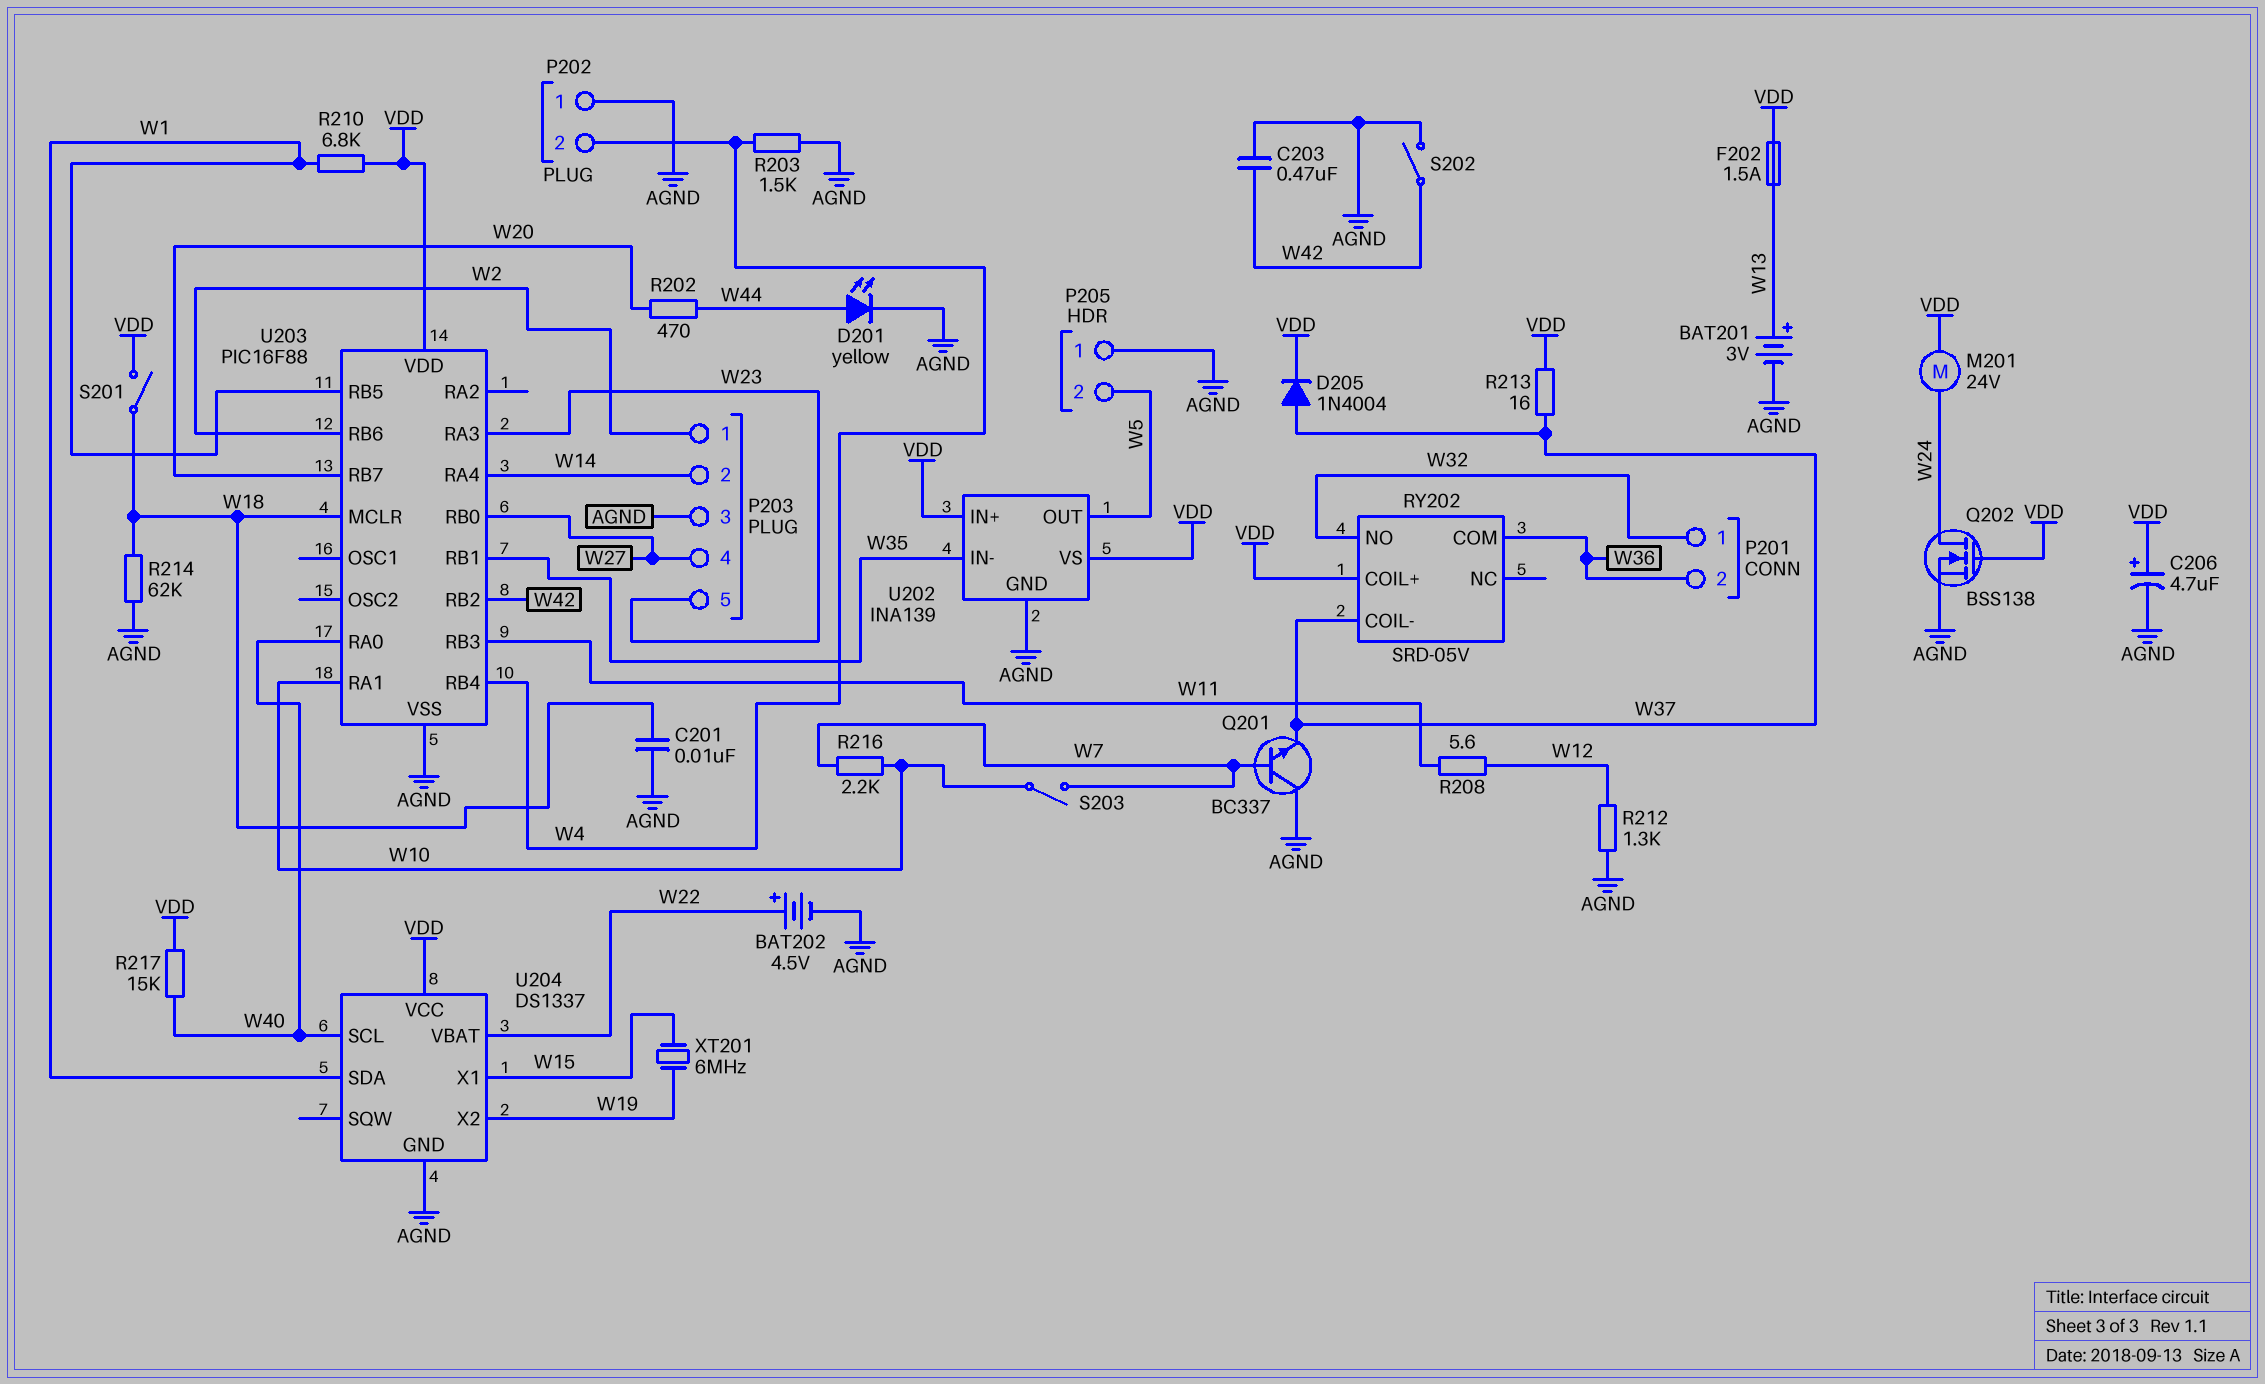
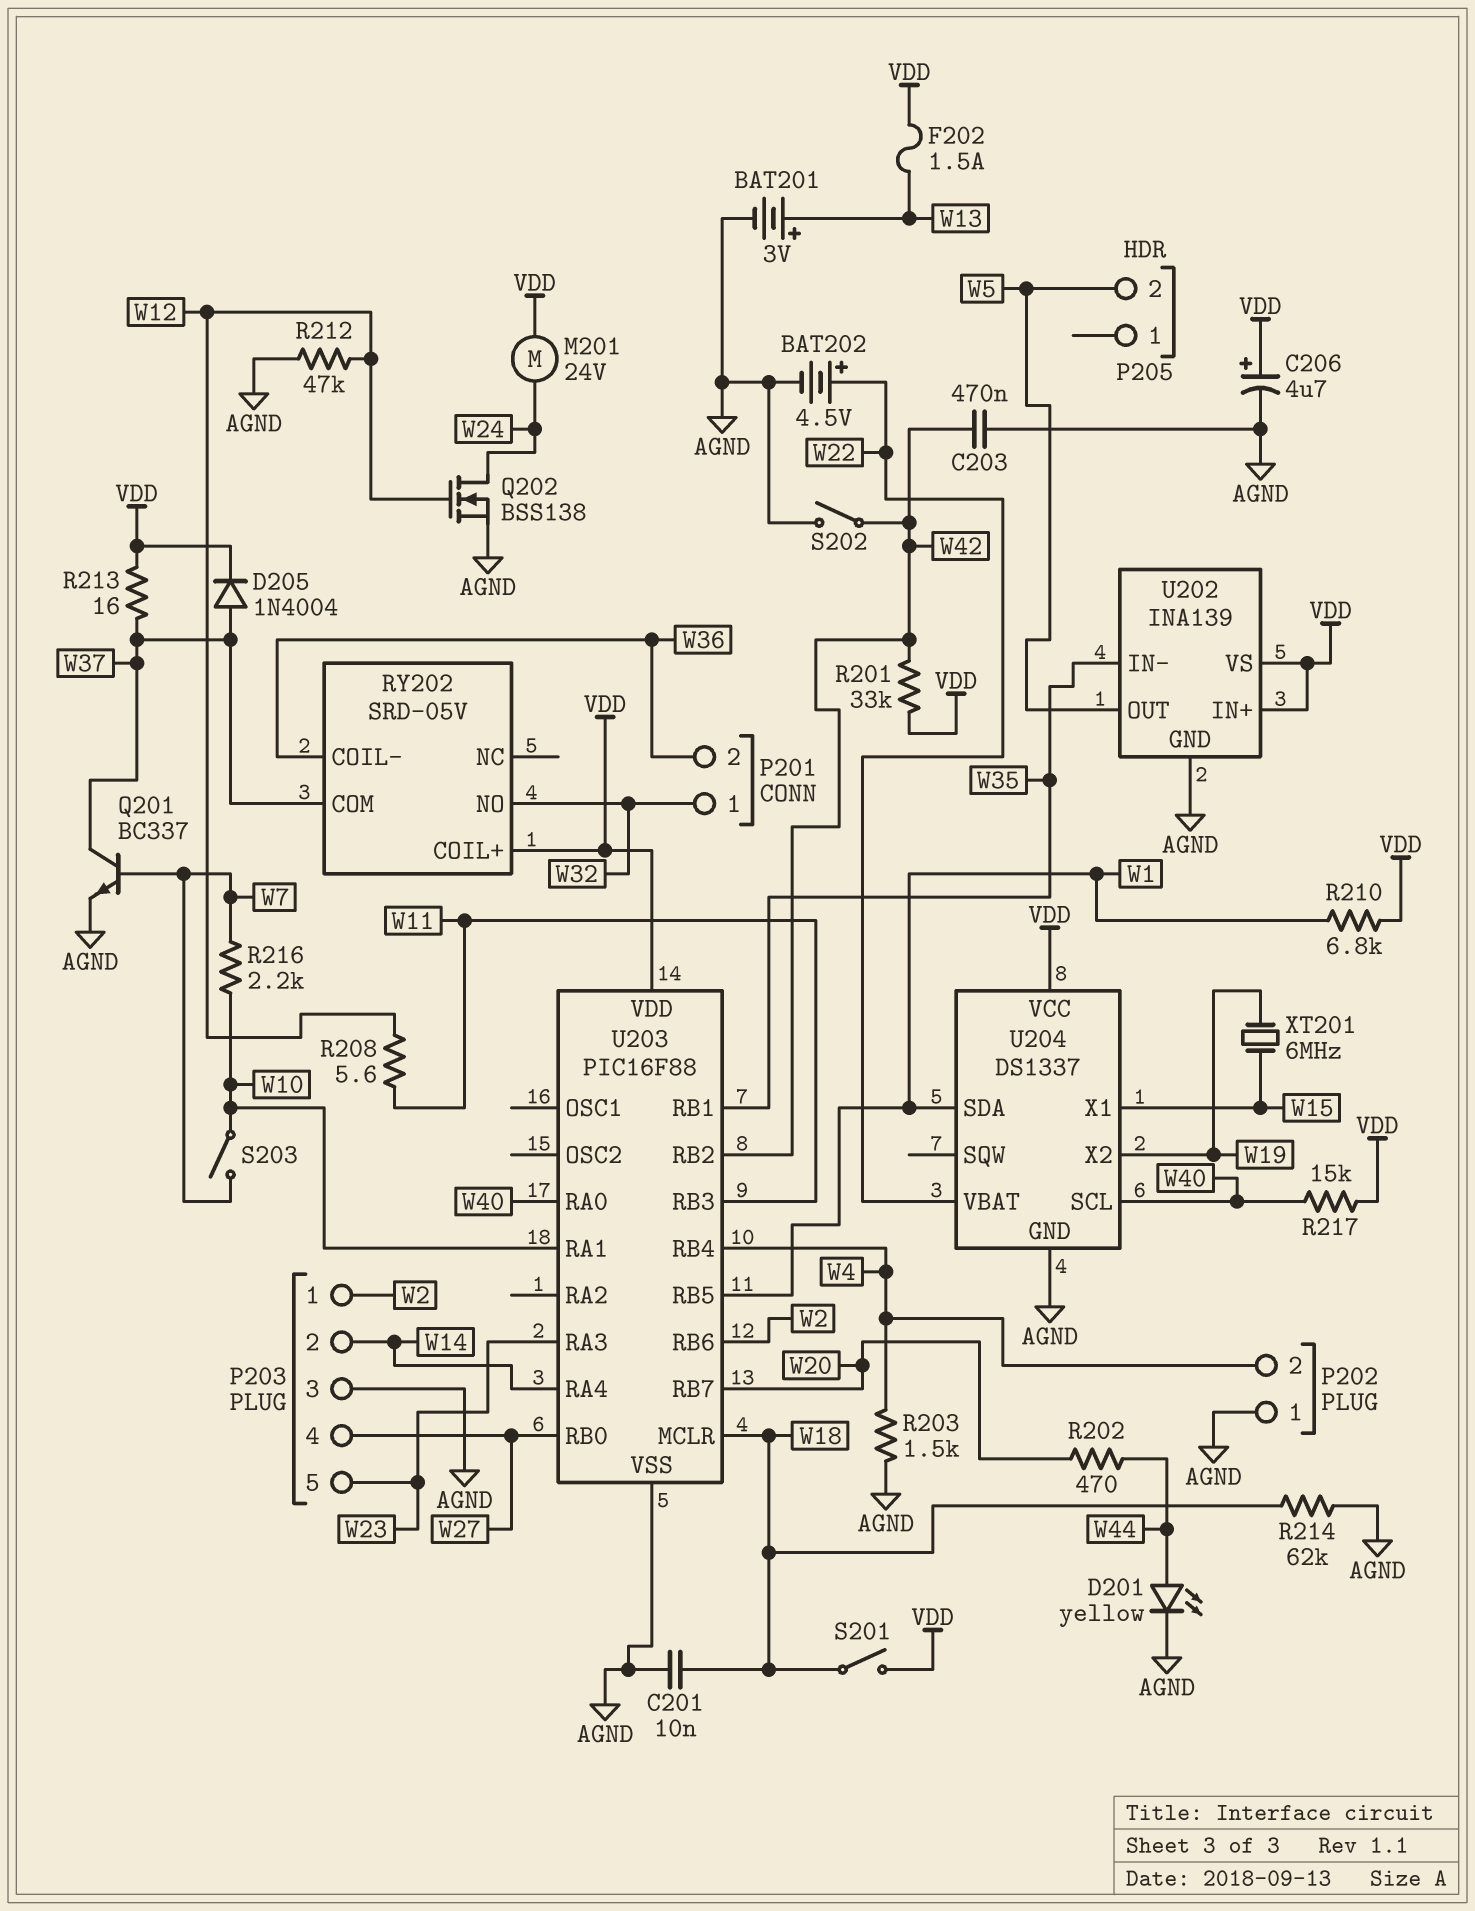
P205 pin 1: AGND -> none
Q201: NPN BC337 (B W7, C AGND, E W37) -> NPN BC337 (B W7, C W37, E AGND)
Q202: NMOS BSS138 (G VDD, D W24, S AGND) -> NMOS BSS138 (G W12, D W24, S AGND)
R201: none -> 33k (VDD, W42)
R212: 1.3k (AGND, W12) -> 47k (AGND, W12)
RY202 pin COIL-: W37 -> W36
RY202 pin COM: W36 -> W37

